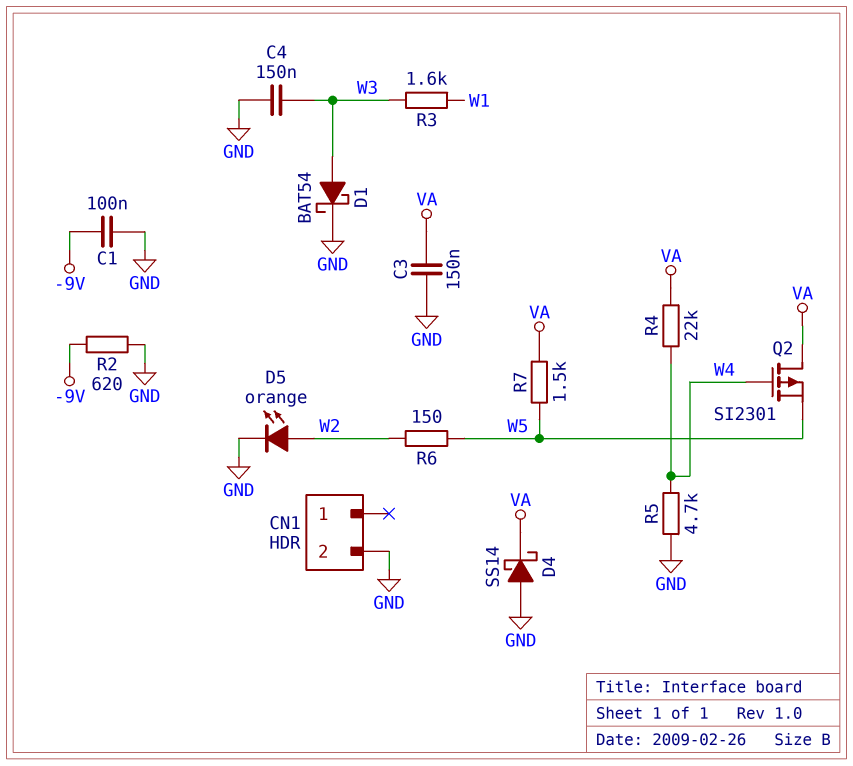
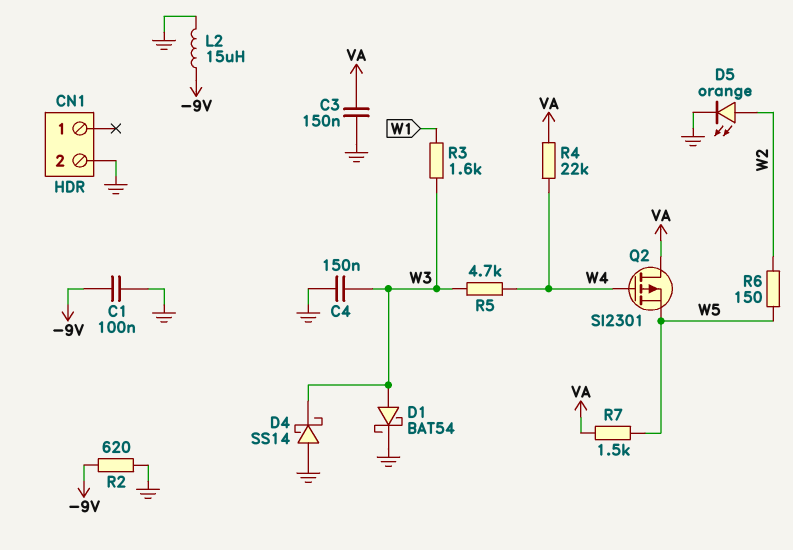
D4: schottky SS14 (A GND, K VA) -> schottky SS14 (A GND, K W3)
L2: none -> 15uH (-9V, GND)
R5: 4.7k (GND, W4) -> 4.7k (W3, W4)

